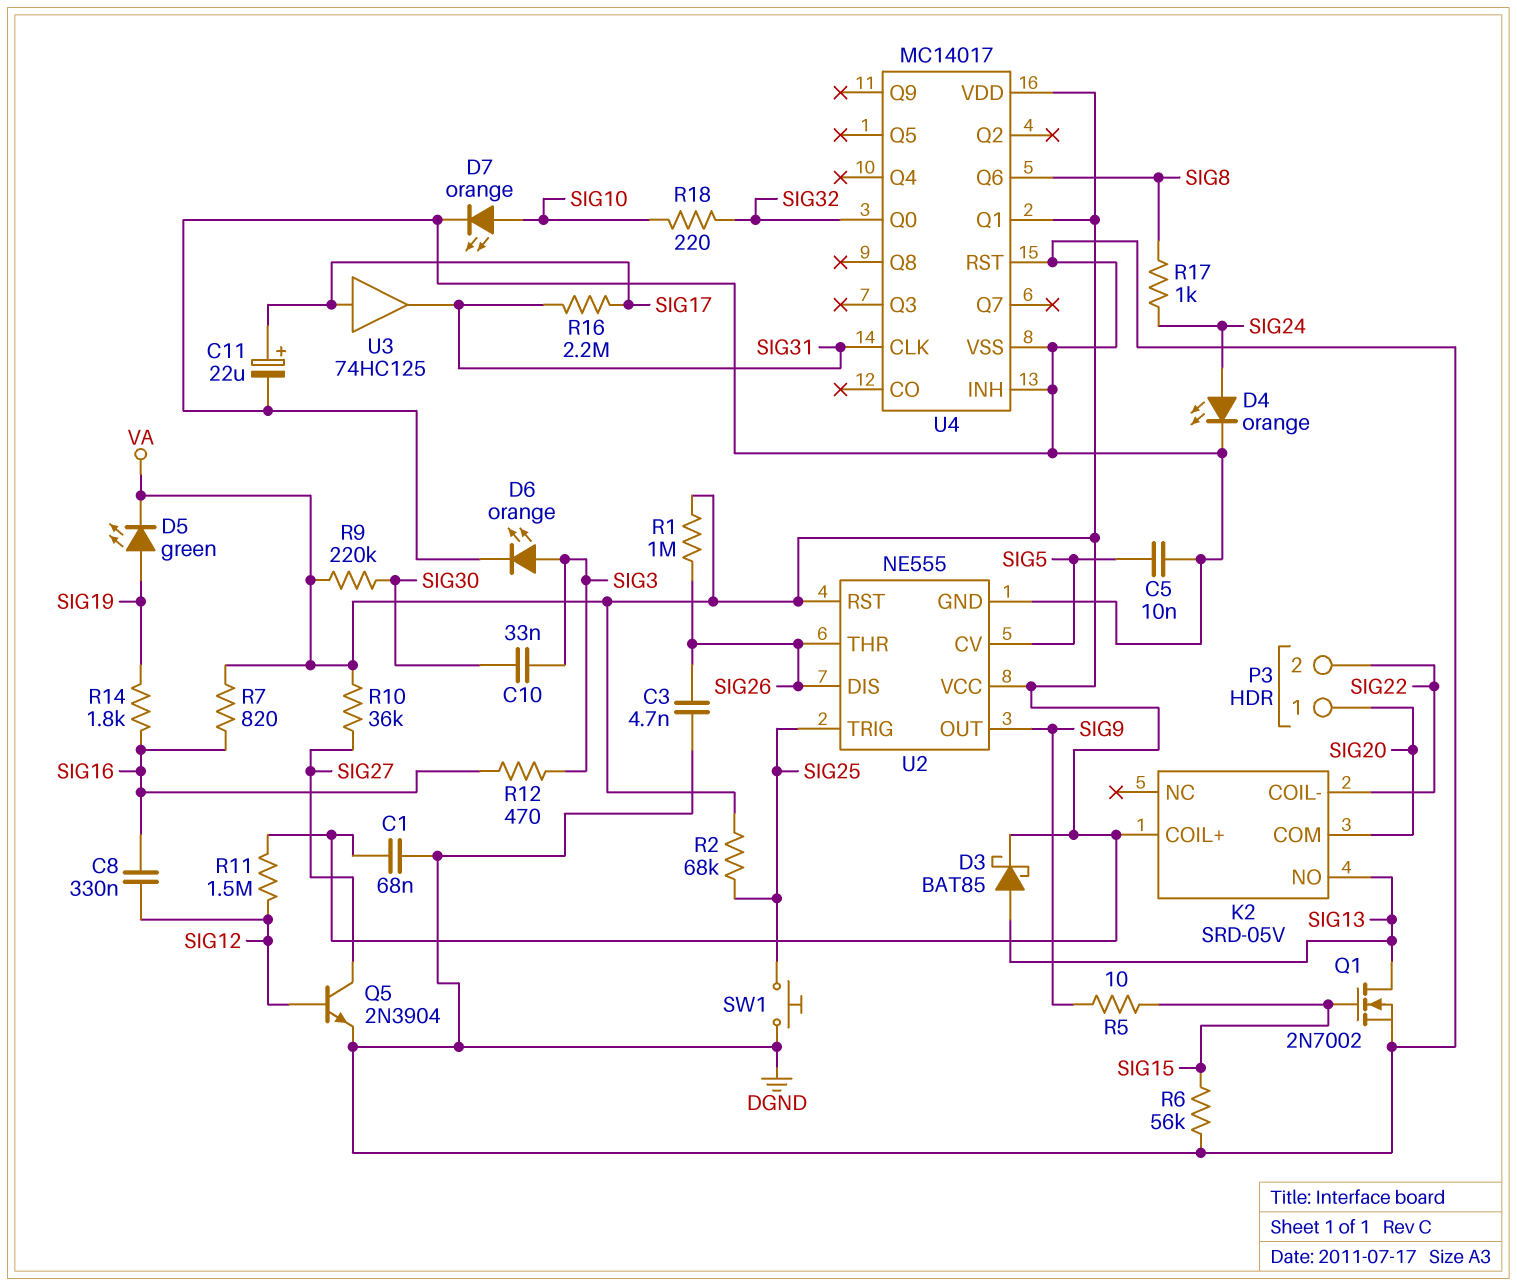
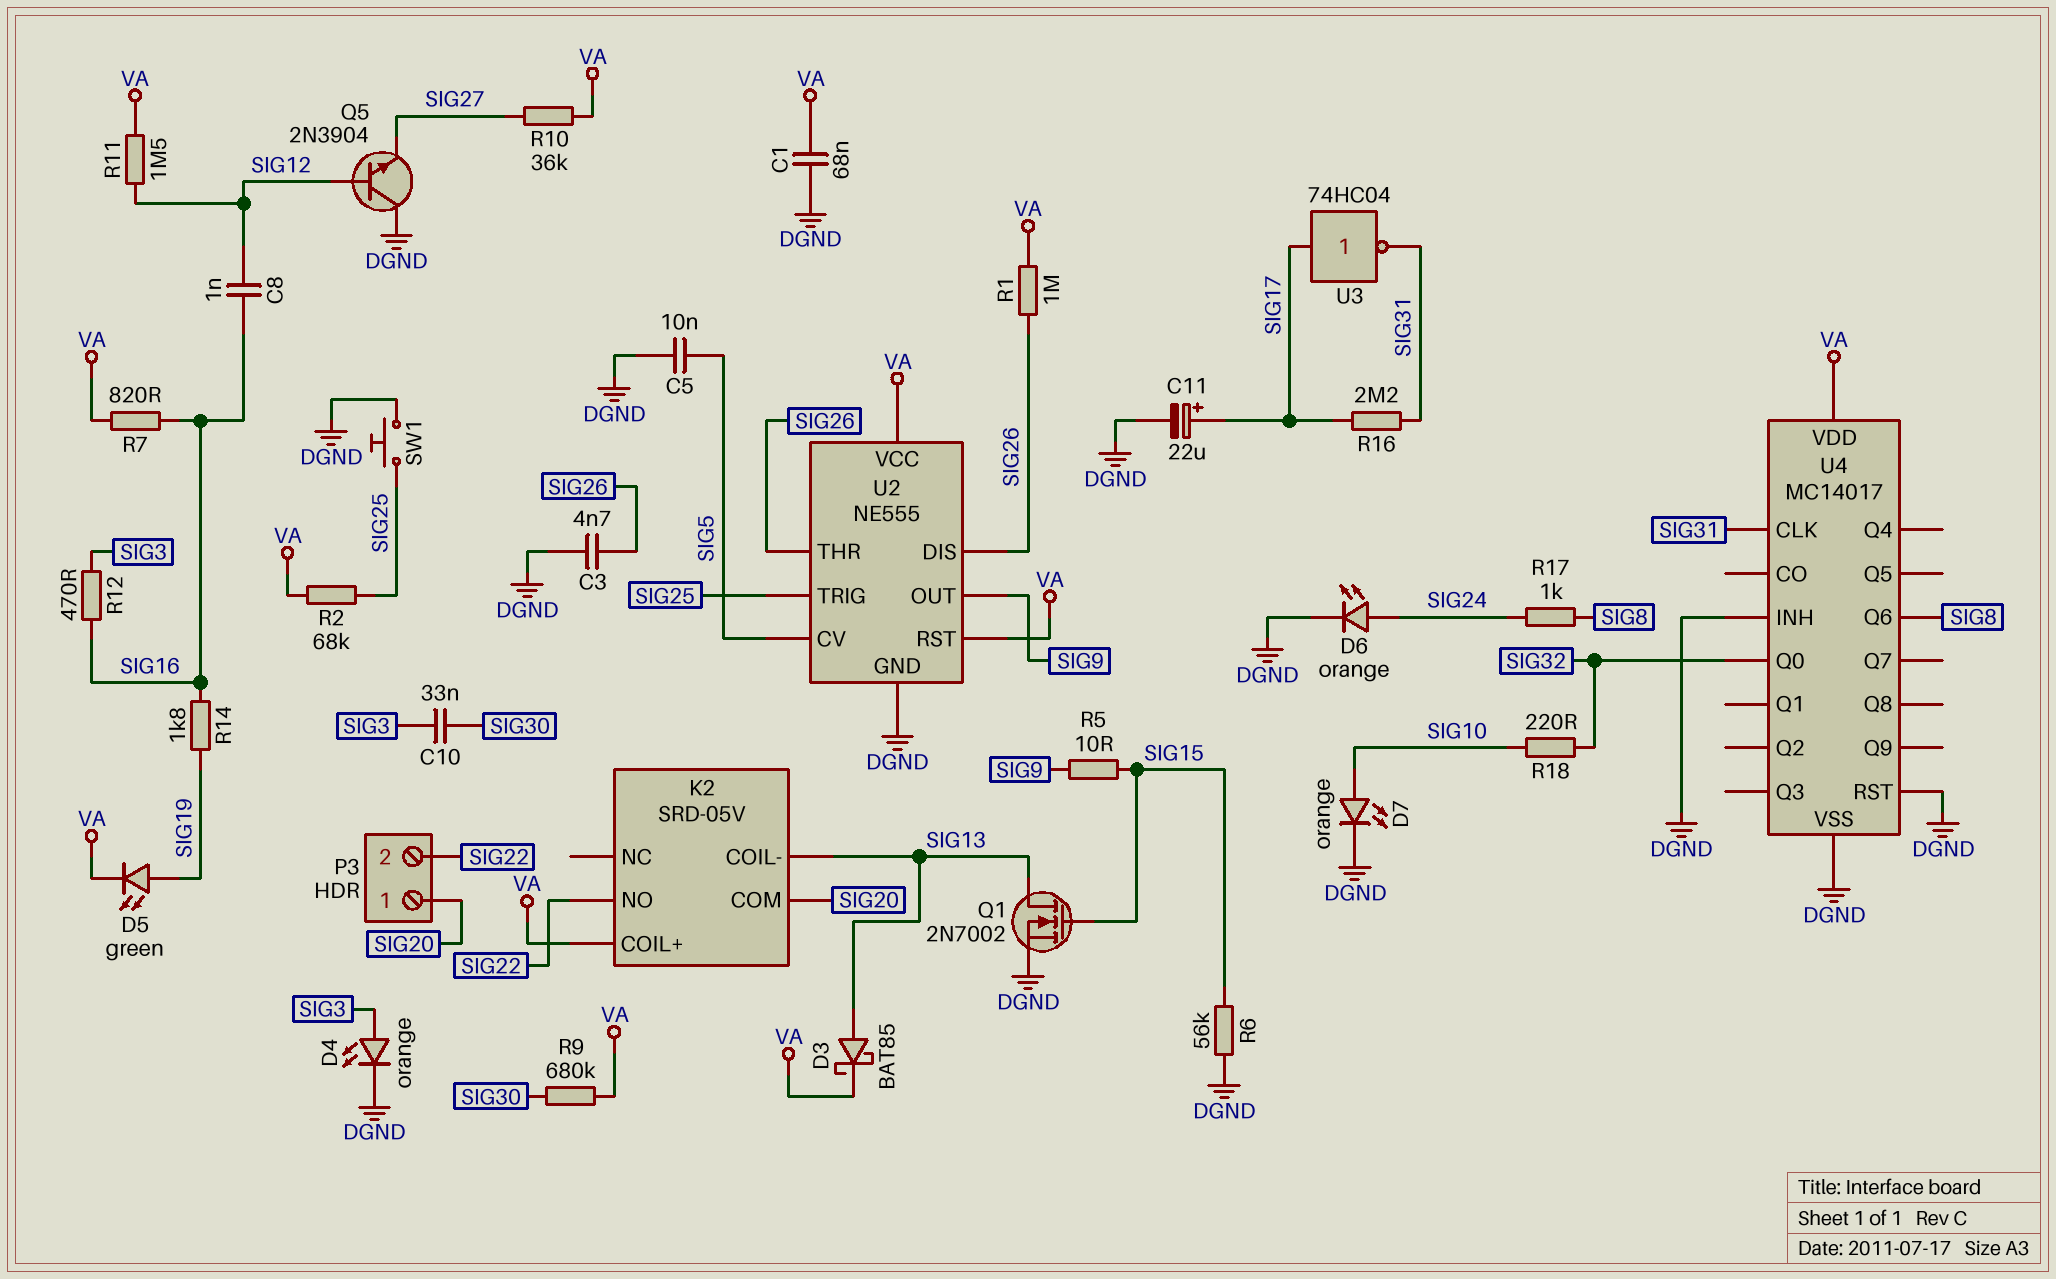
C8: 330nF (SIG12, SIG16) -> 1nF (SIG12, SIG16)
D4: LED orange (A SIG24, K DGND) -> LED orange (A SIG3, K DGND)
D6: LED orange (A SIG3, K DGND) -> LED orange (A SIG24, K DGND)
K2 pin COIL-: SIG22 -> SIG13
K2 pin NO: SIG13 -> SIG22
Q5: NPN 2N3904 (B SIG12, C SIG27, E DGND) -> NPN 2N3904 (B SIG12, C DGND, E SIG27)
R9: 220k (SIG30, VA) -> 680k (SIG30, VA)
U3: buffer 74HC125 (in SIG17, out SIG31) -> NOT 74HC04 (in SIG17, out SIG31)
U4 pin Q1: VA -> none

